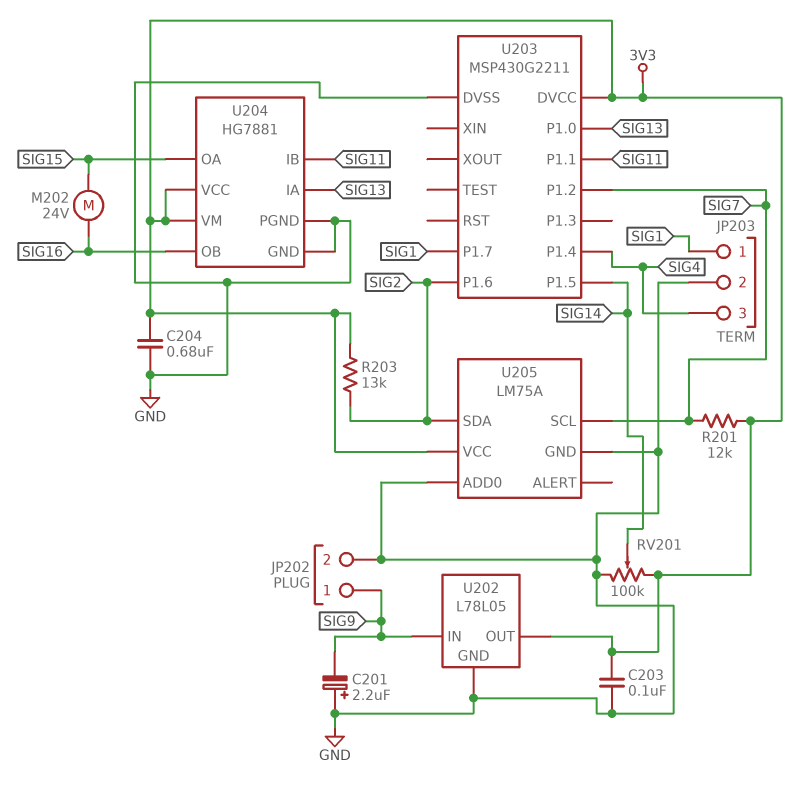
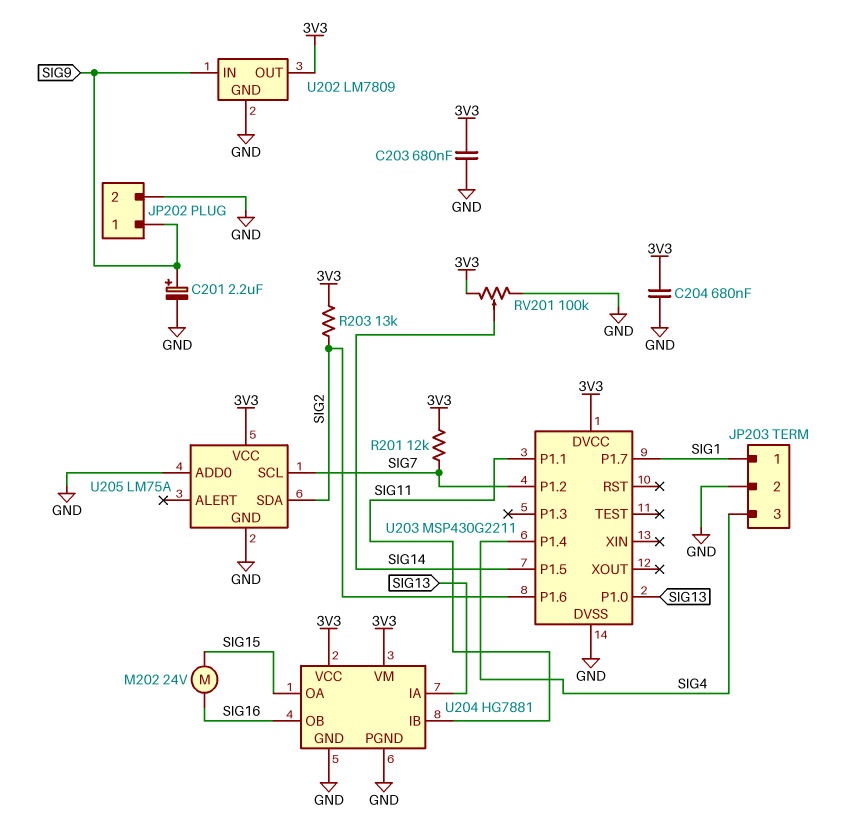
C201: 2.2uF (plus GND, minus SIG9) -> 2.2uF (plus SIG9, minus GND)
C203: 100nF (3V3, GND) -> 680nF (3V3, GND)
U202: L78L05 -> LM7809

